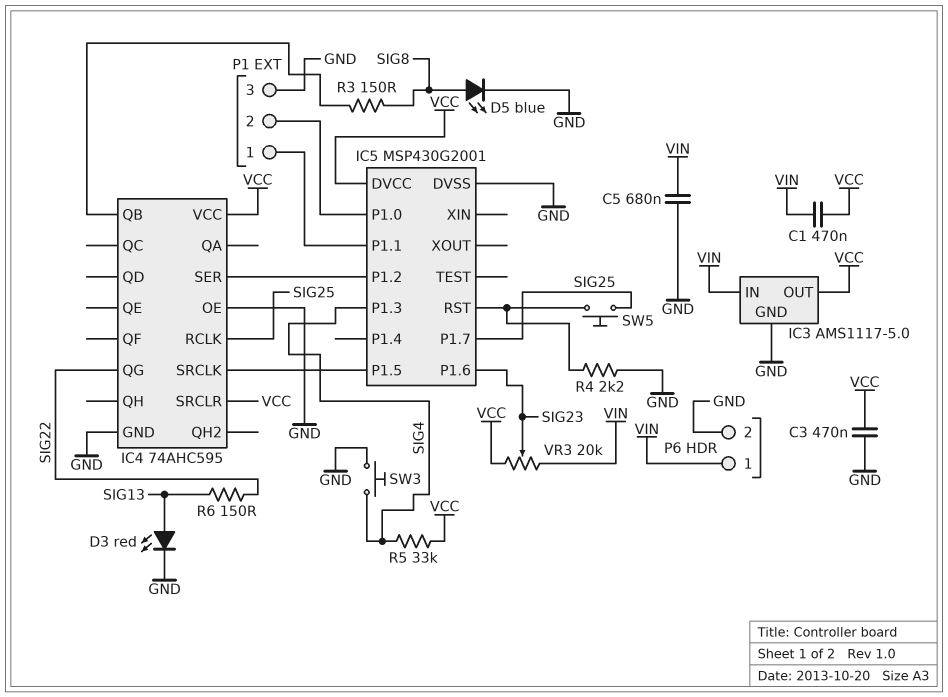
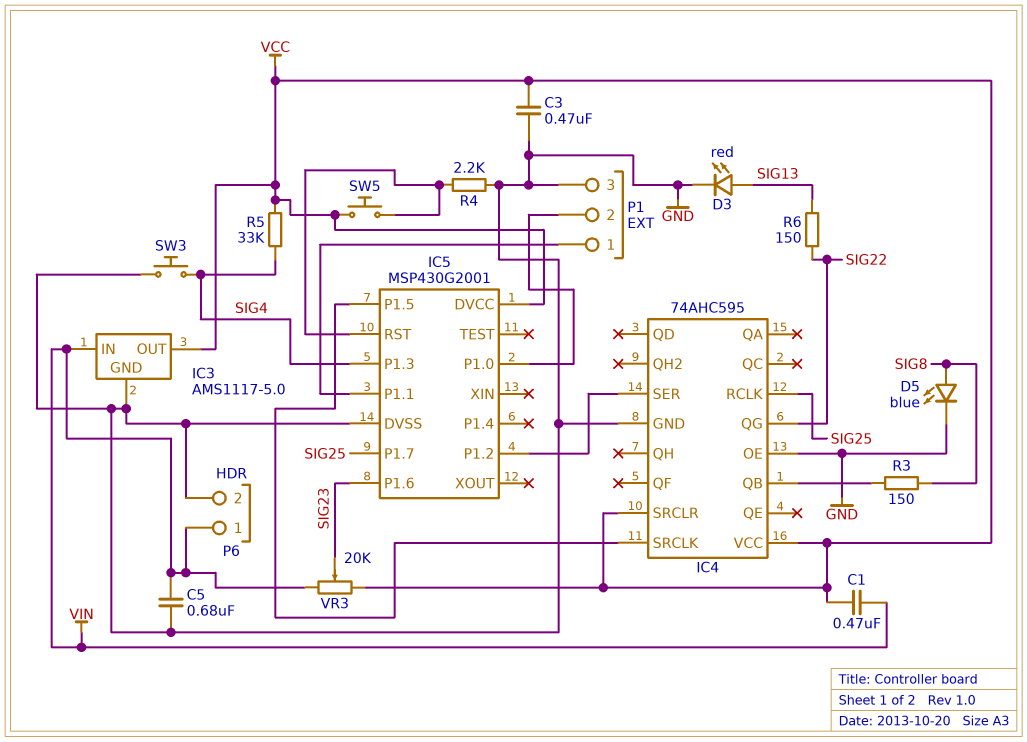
SW5: button (IC5/RST, SIG25) -> button (IC5/RST, VCC)

